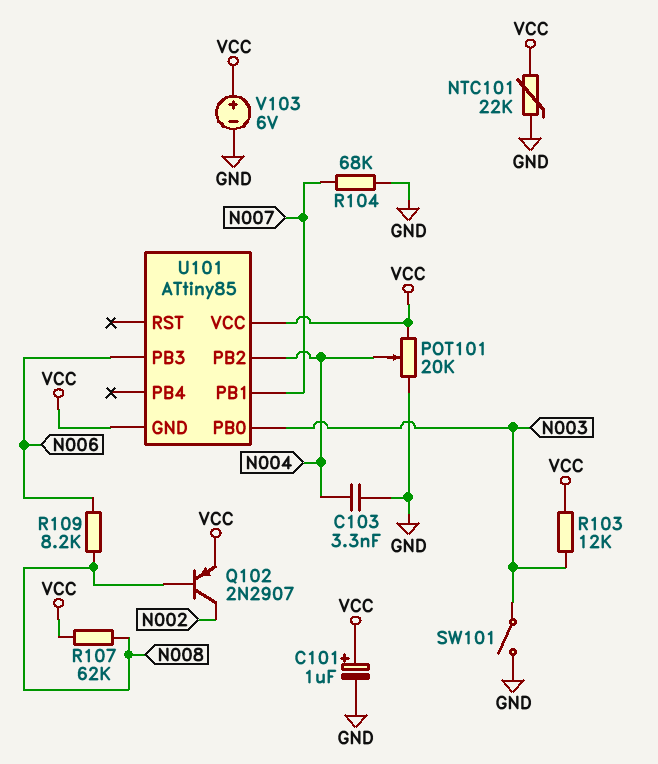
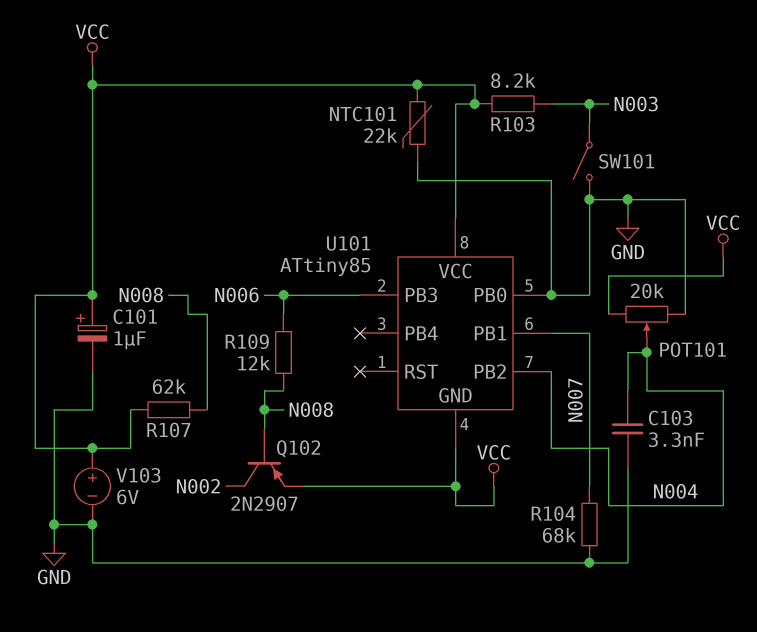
R103: 12k (N003, VCC) -> 8.2k (N003, VCC)
R109: 8.2k (N006, N008) -> 12k (N006, N008)
U101 pin PB0: N003 -> GND

